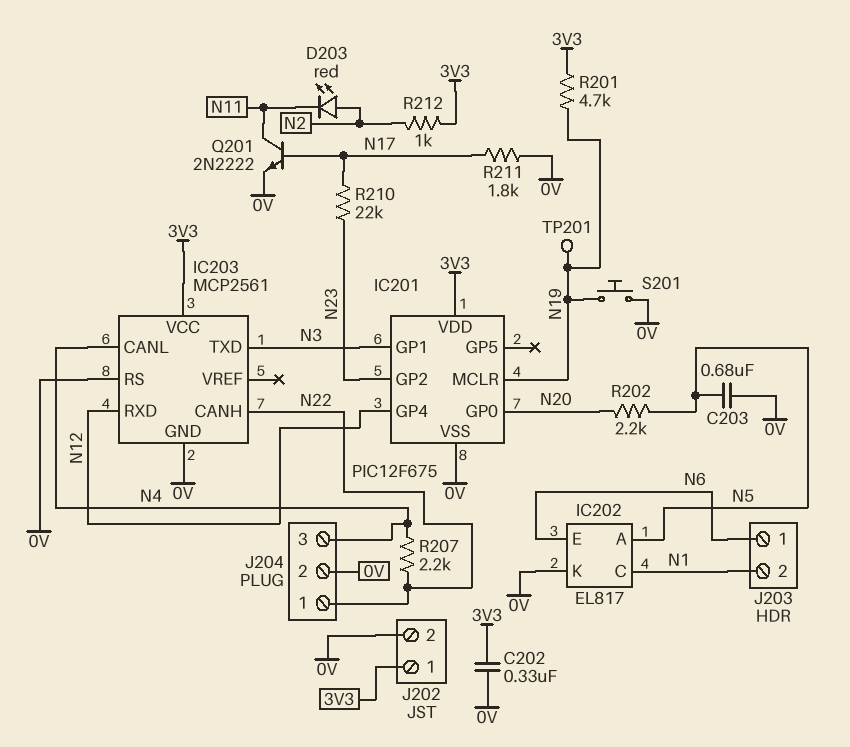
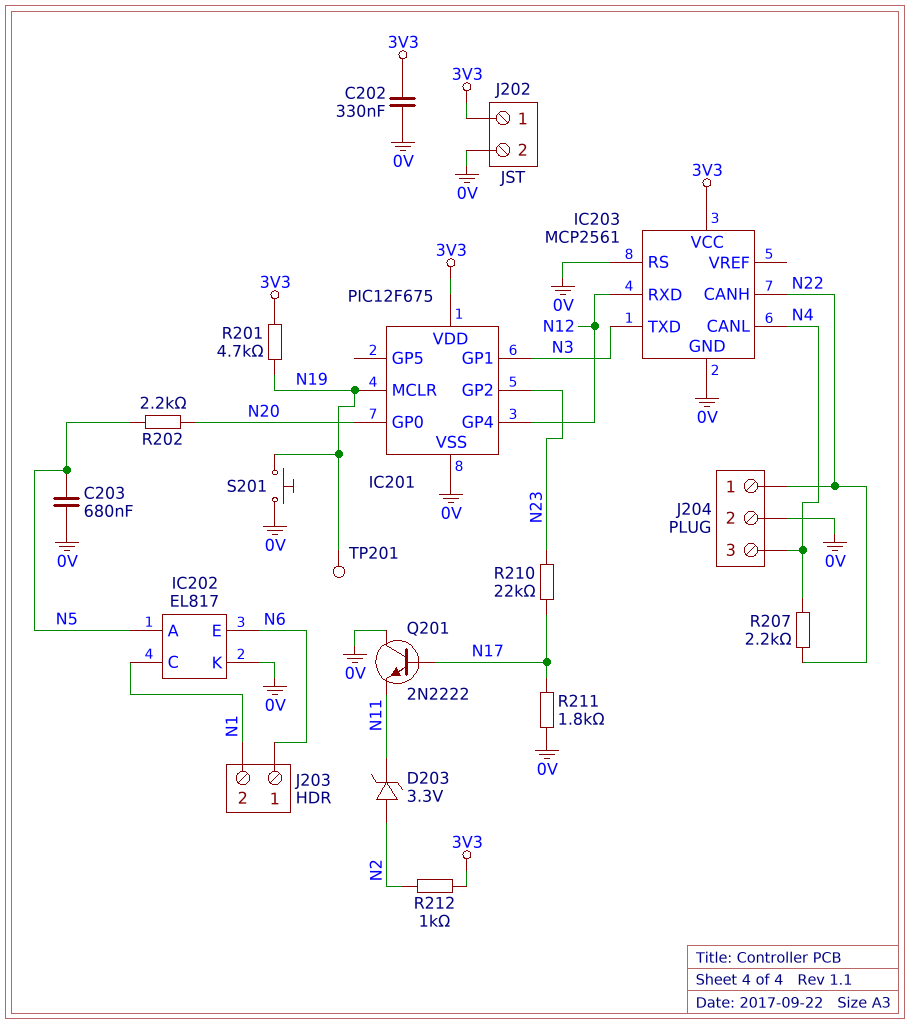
D203: LED red (A N2, K N11) -> zener 3.3V (A N2, K N11)
Q201: NPN 2N2222 (B N17, C N11, E 0V) -> NPN 2N2222 (B N17, C 0V, E N11)

